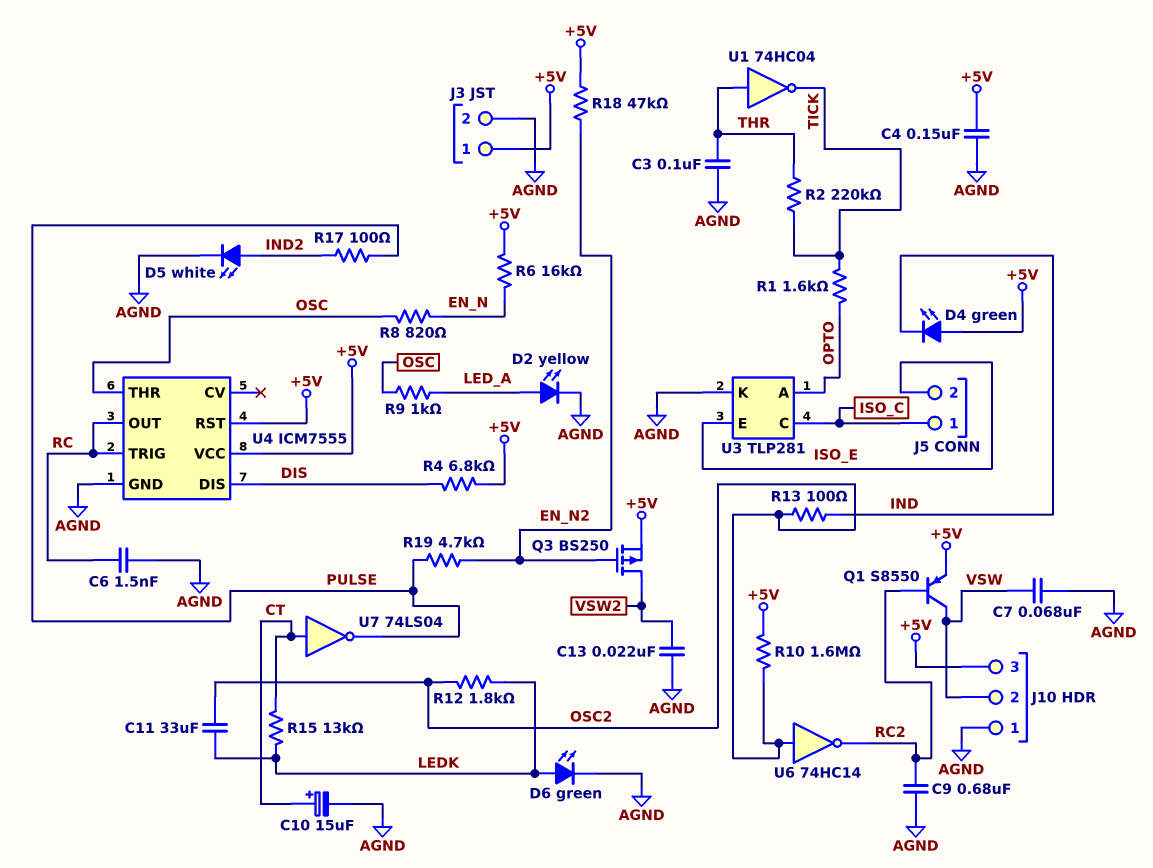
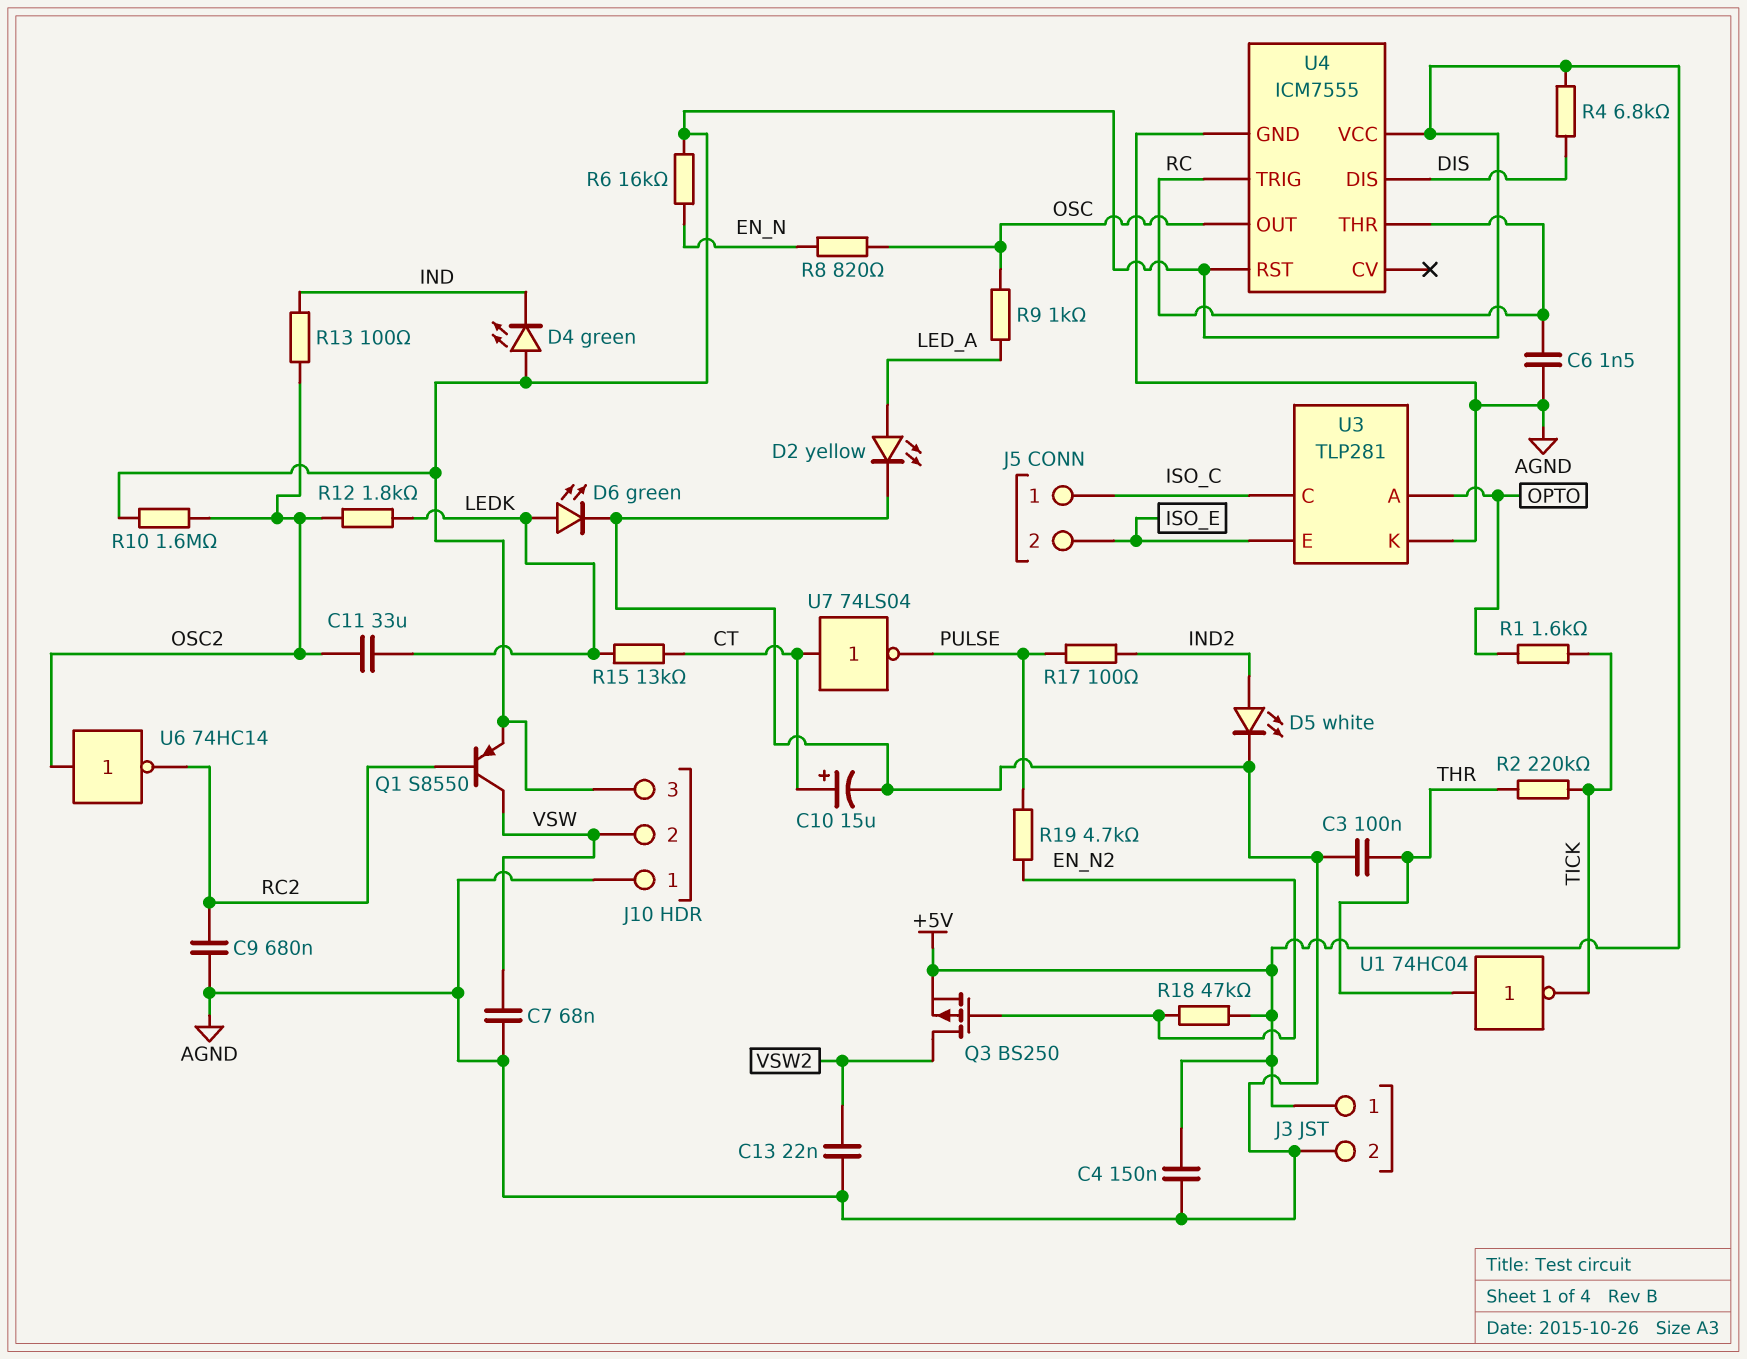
U4 pin OUT: RC -> OSC
U4 pin THR: OSC -> RC

